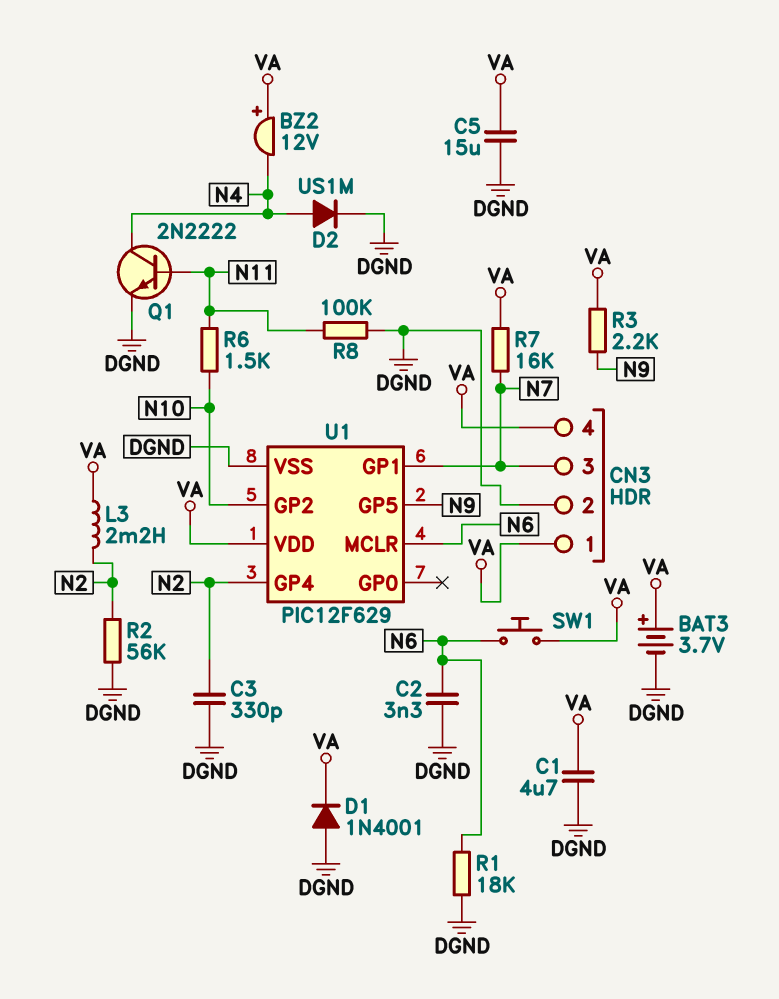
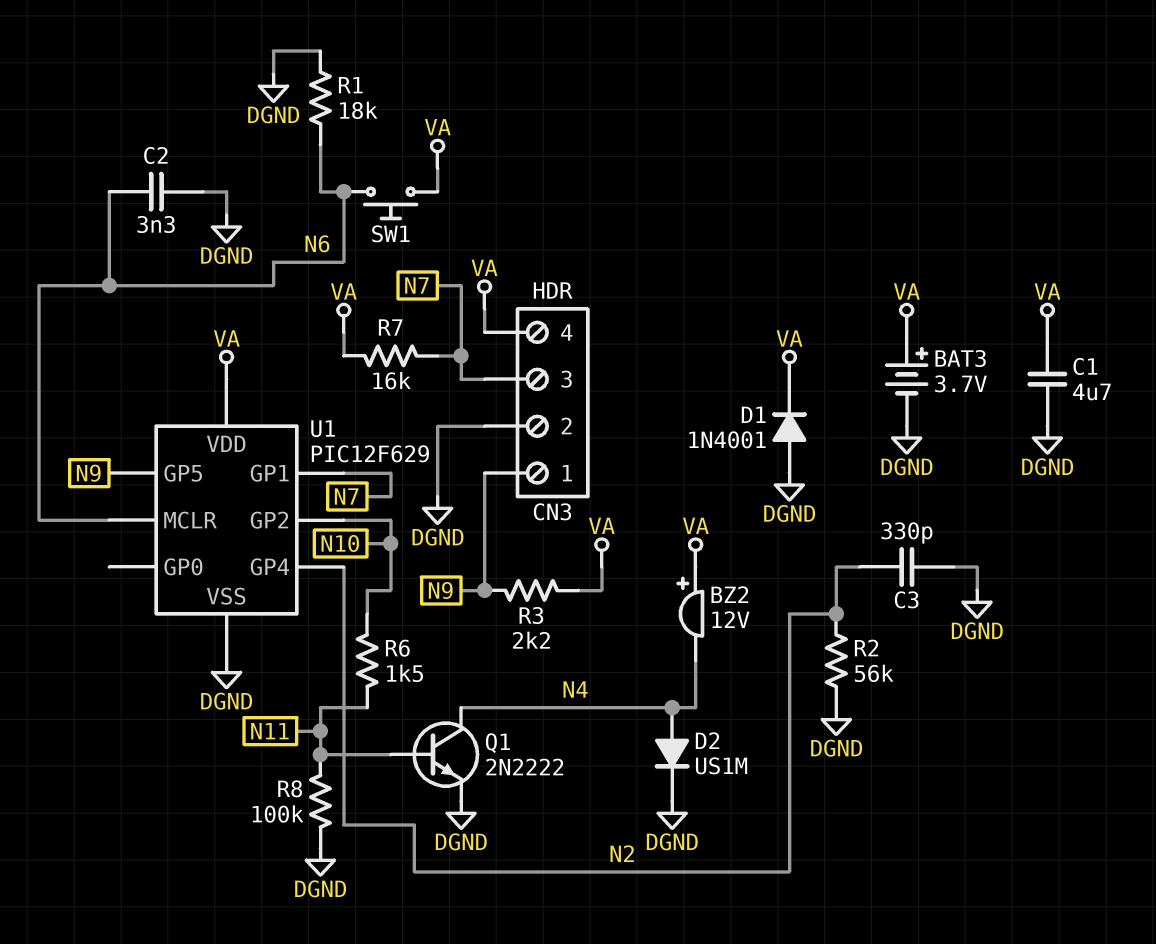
C5: 15uF (DGND, VA) -> none
CN3 pin 1: VA -> N9
L3: 2.2mH (N2, VA) -> none

